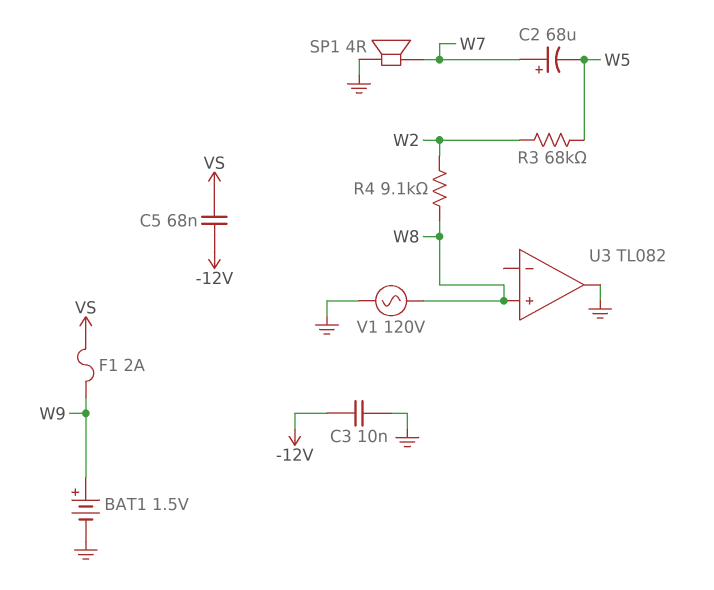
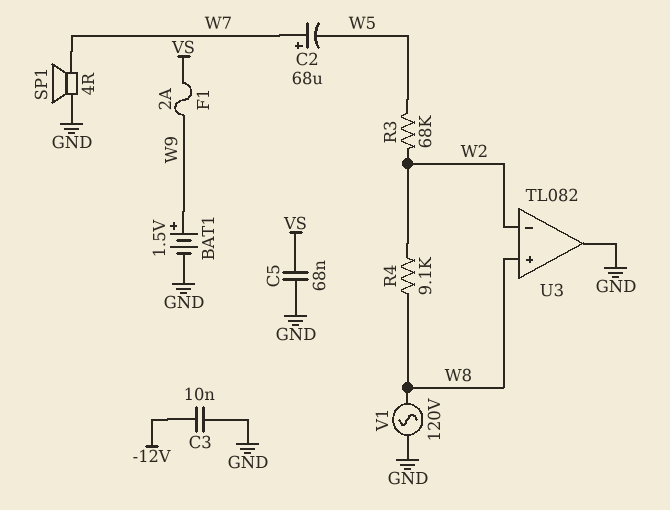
C5: 68nF (-12V, VS) -> 68nF (GND, VS)
U3 pin in-: none -> W2

